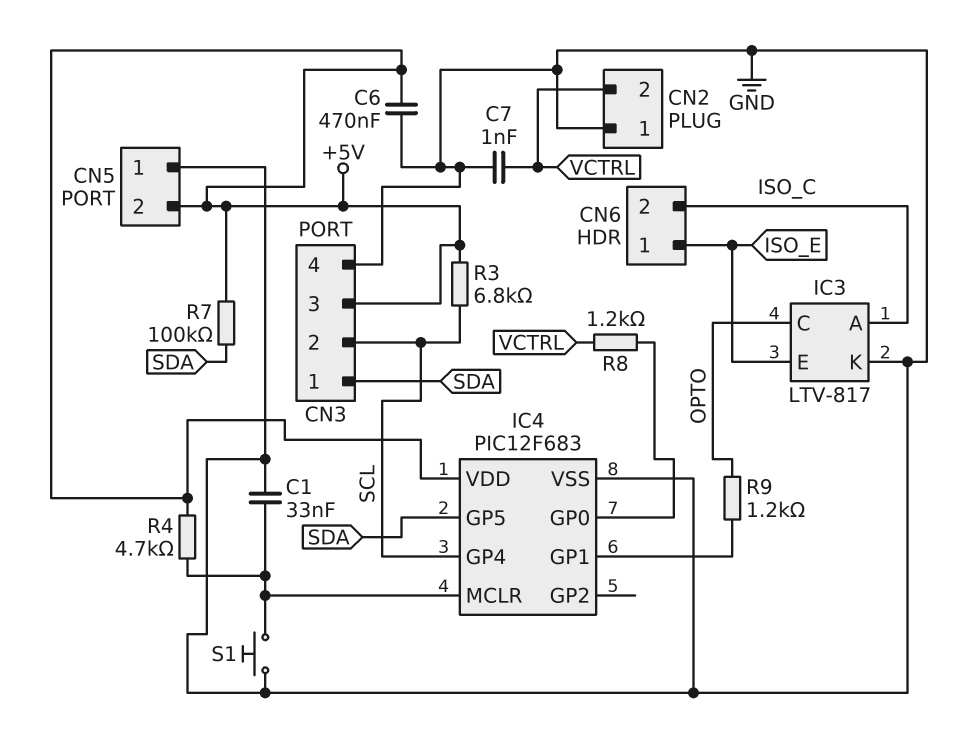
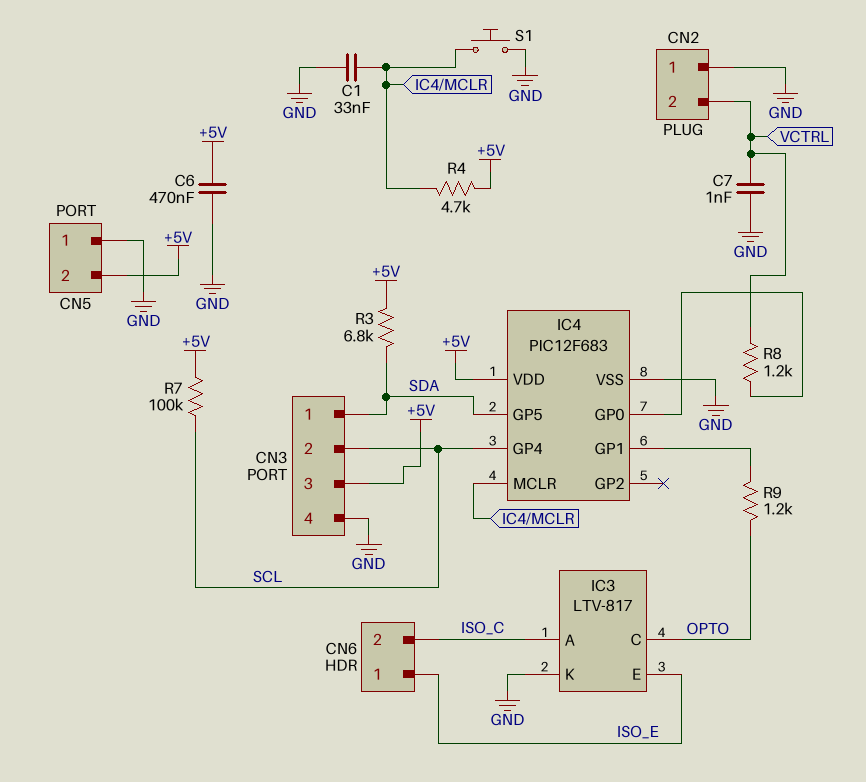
R3: 6.8k (+5V, SCL) -> 6.8k (+5V, SDA)
R7: 100k (+5V, SDA) -> 100k (+5V, SCL)

